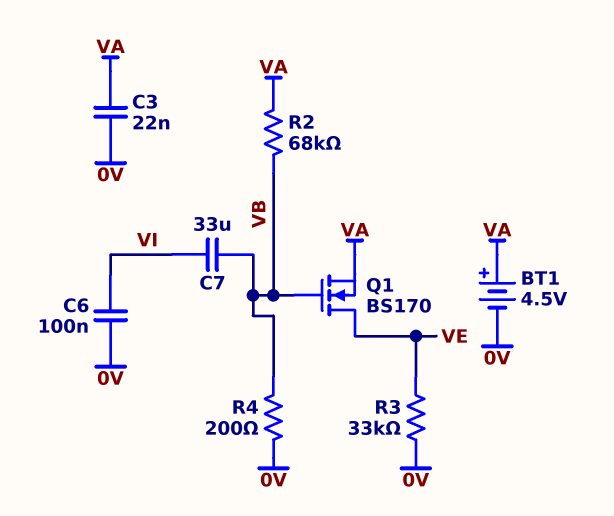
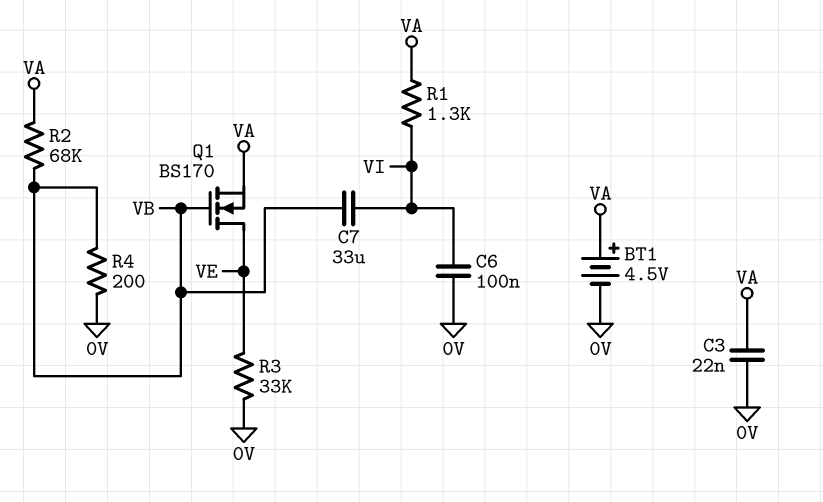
R1: none -> 1.3k (VA, VI)

